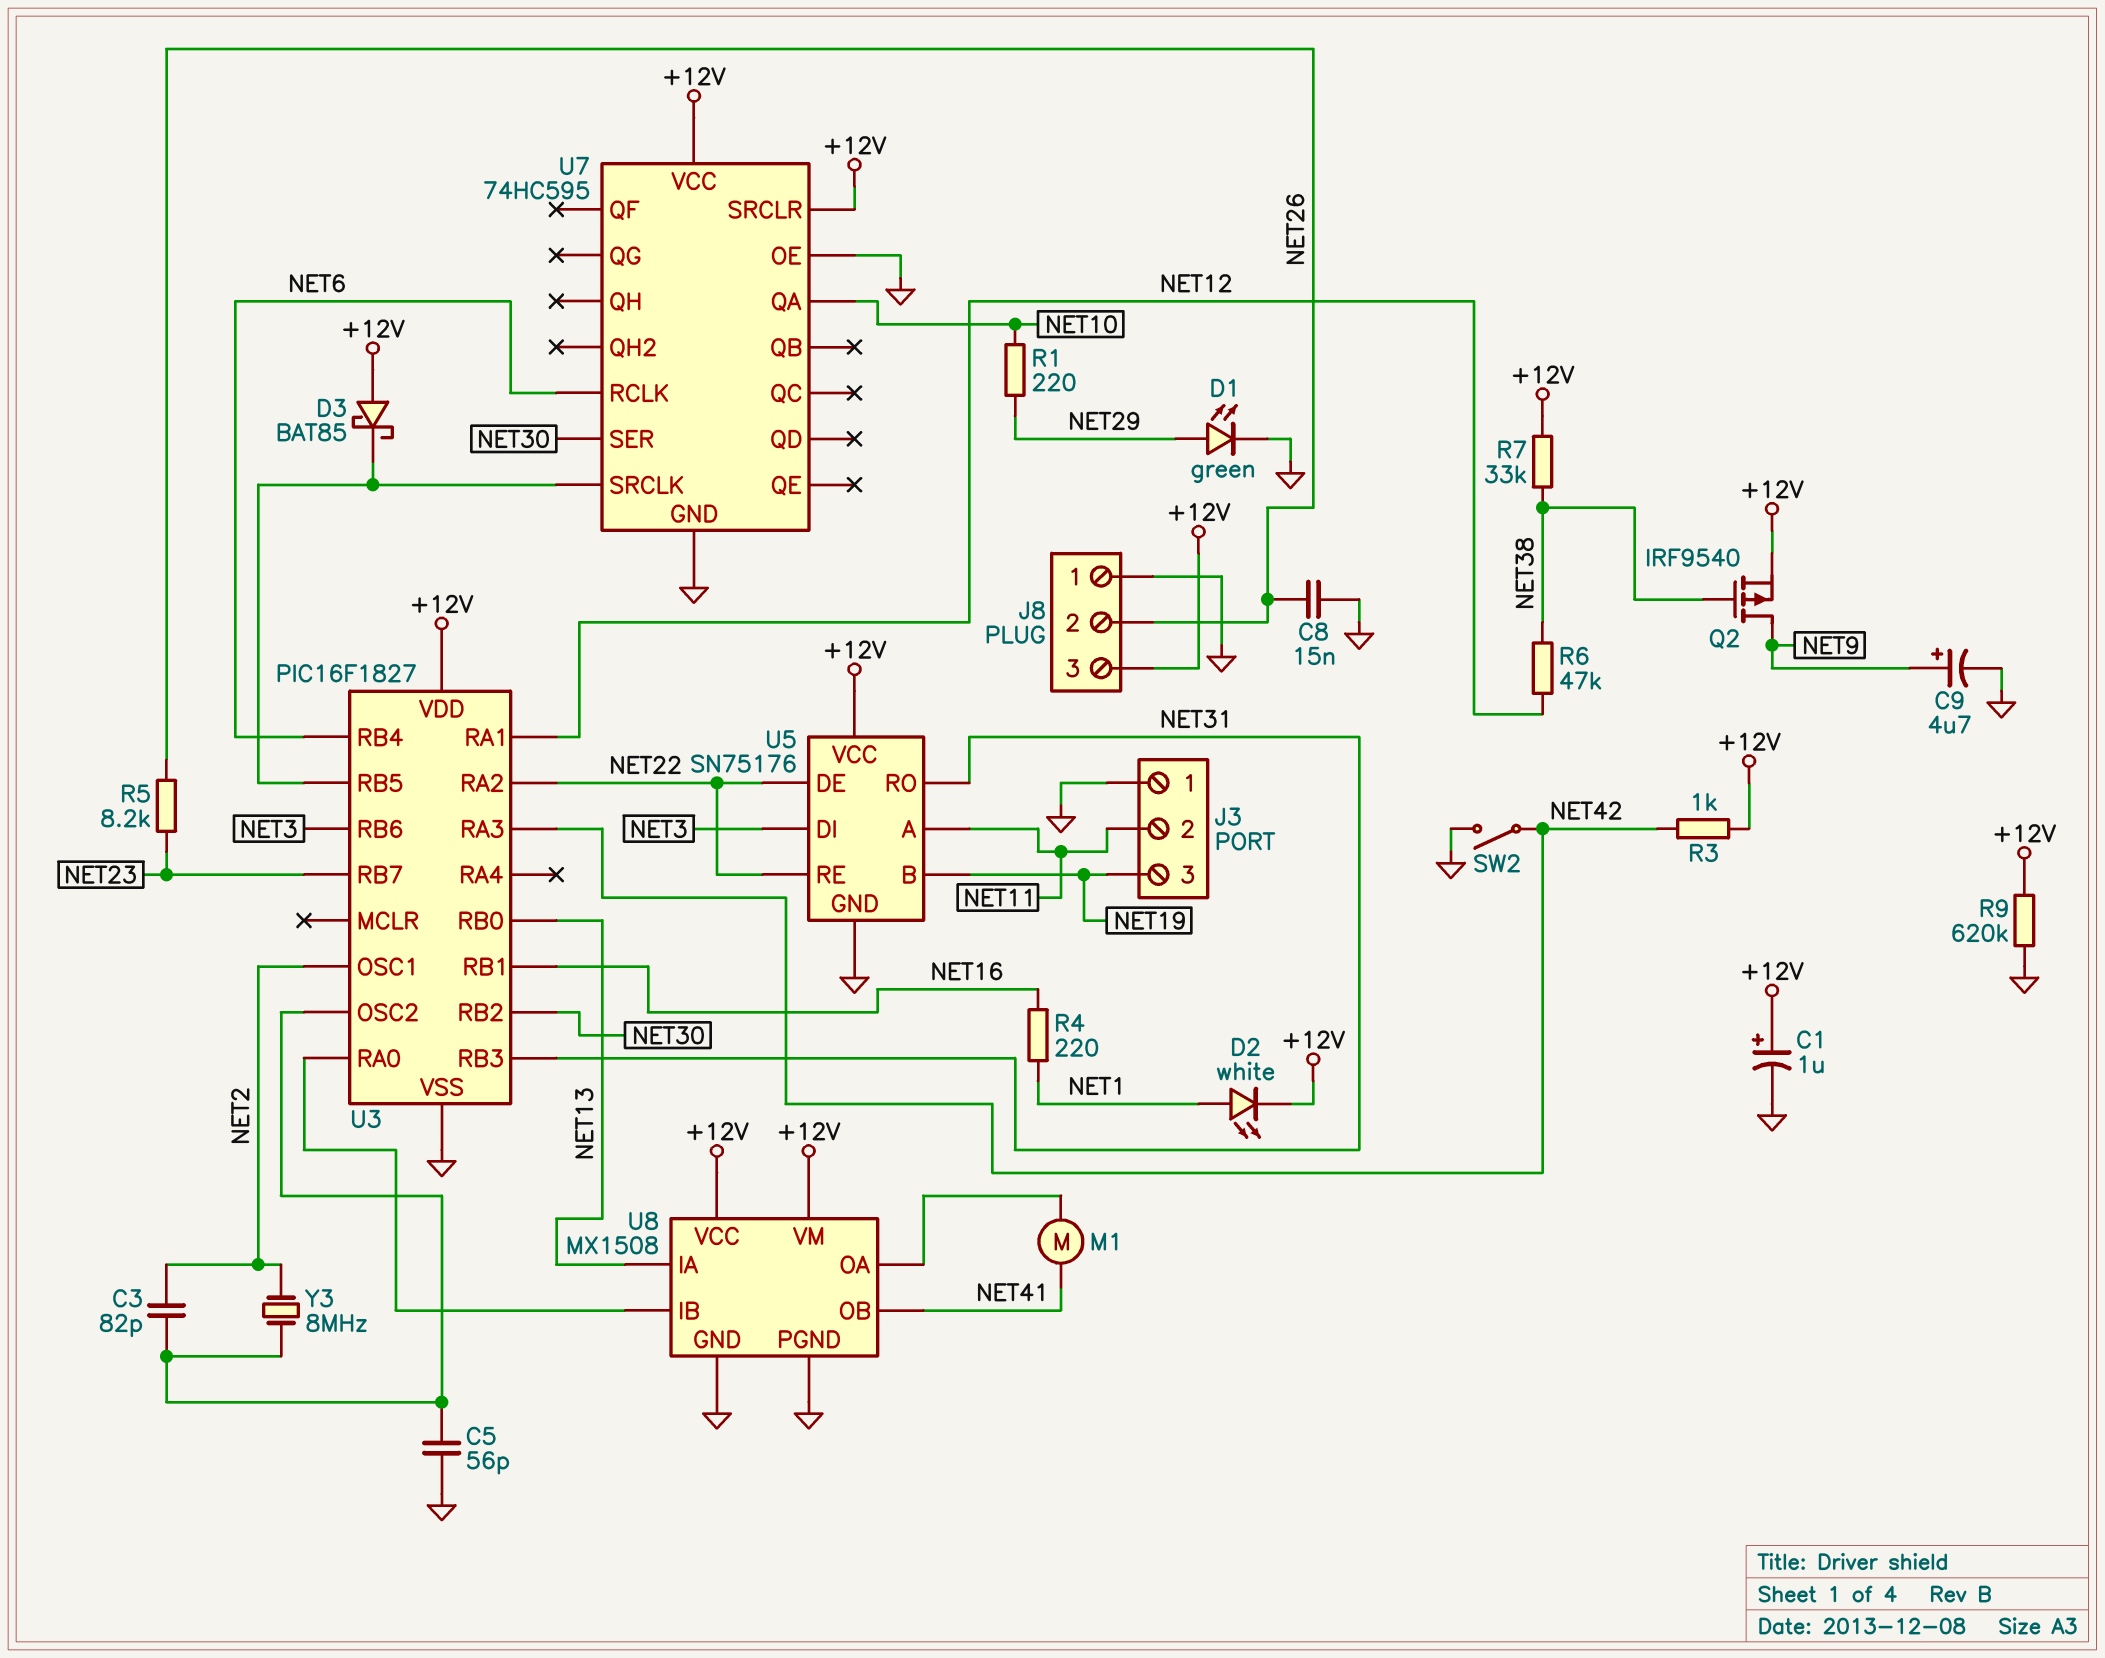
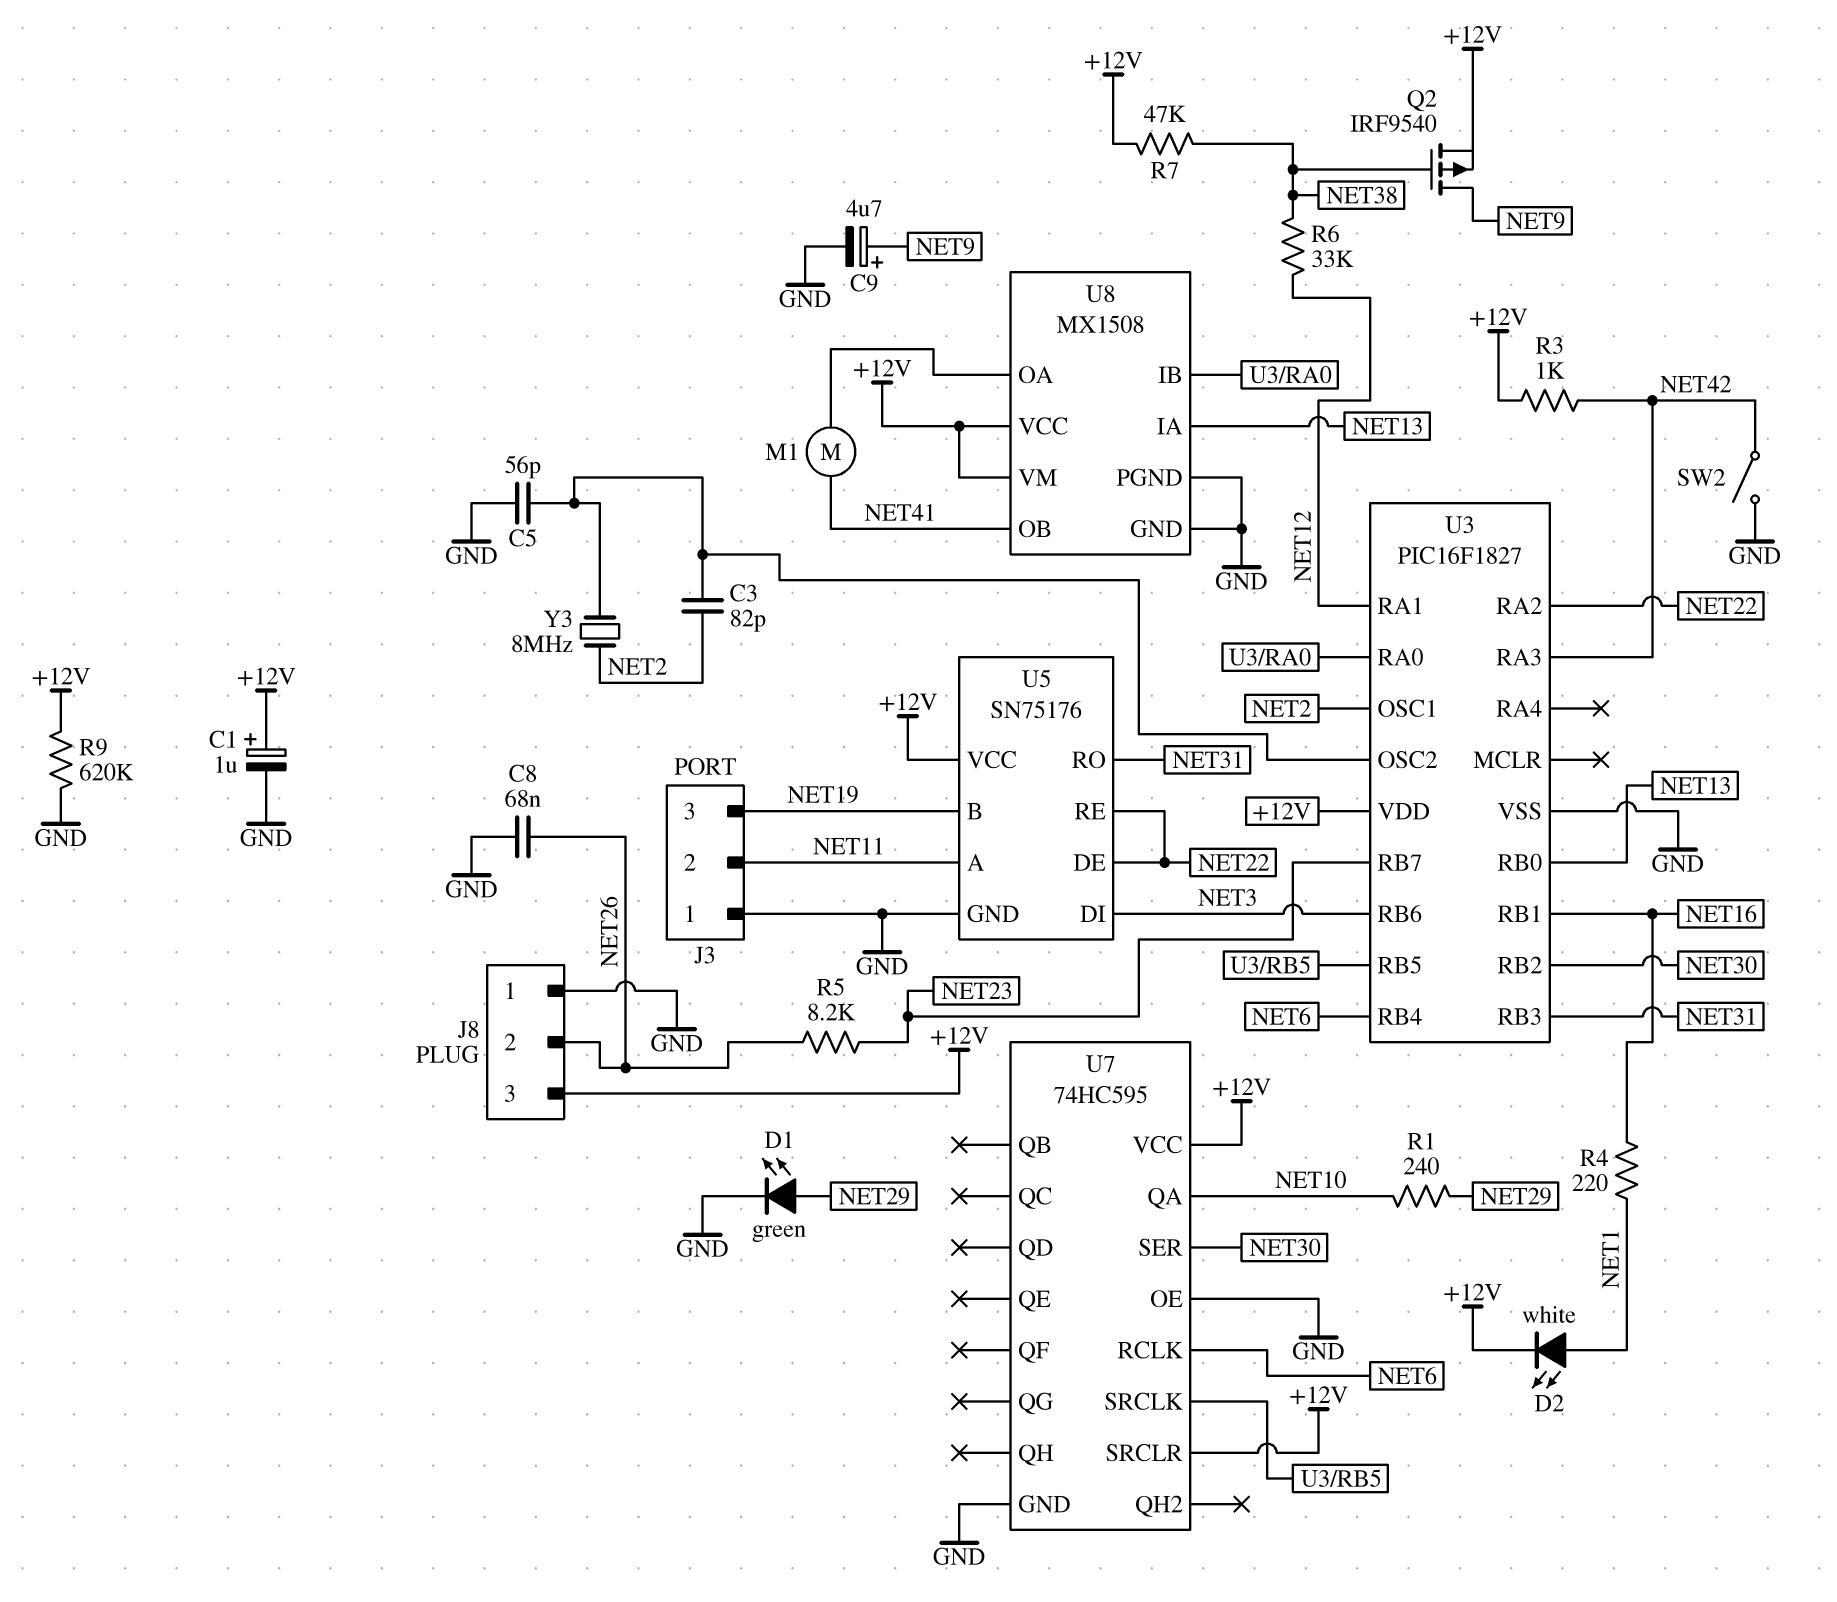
C8: 15nF (GND, NET26) -> 68nF (GND, NET26)
D3: schottky BAT85 (A +12V, K U3/RB5) -> none
R1: 220 (NET10, NET29) -> 240 (NET10, NET29)
R6: 47k (NET12, NET38) -> 33k (NET12, NET38)
R7: 33k (+12V, NET38) -> 47k (+12V, NET38)

